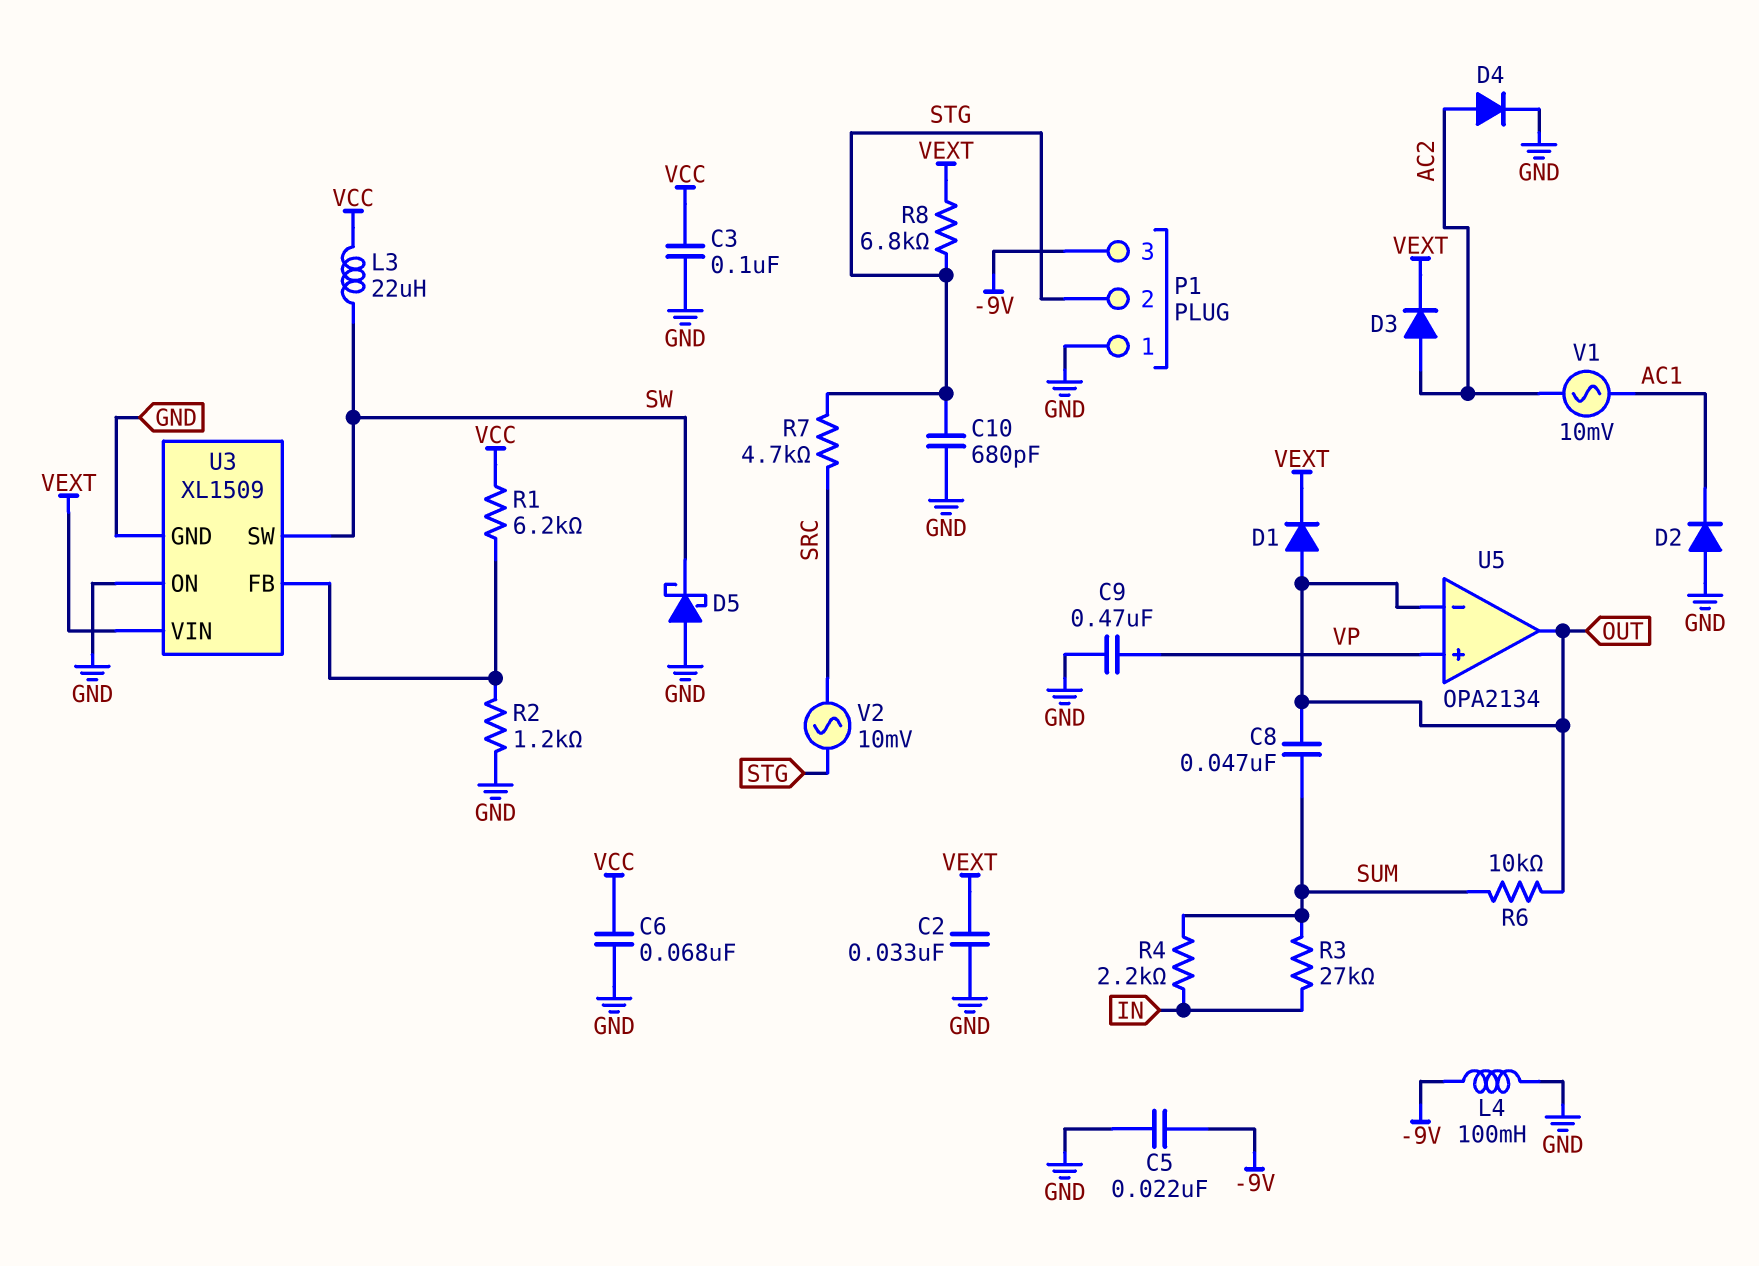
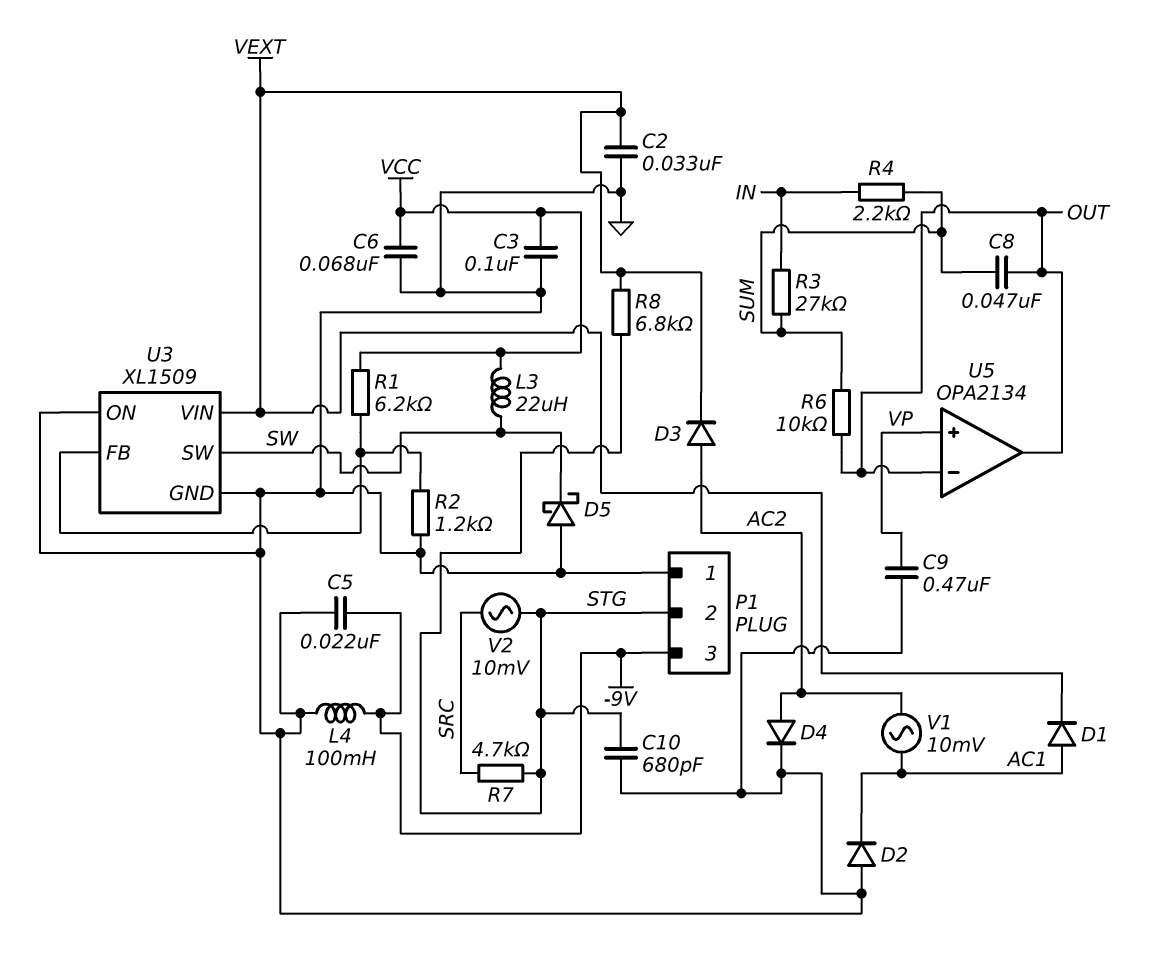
D1: diode (A OUT, K VEXT) -> diode (A AC1, K VEXT)

